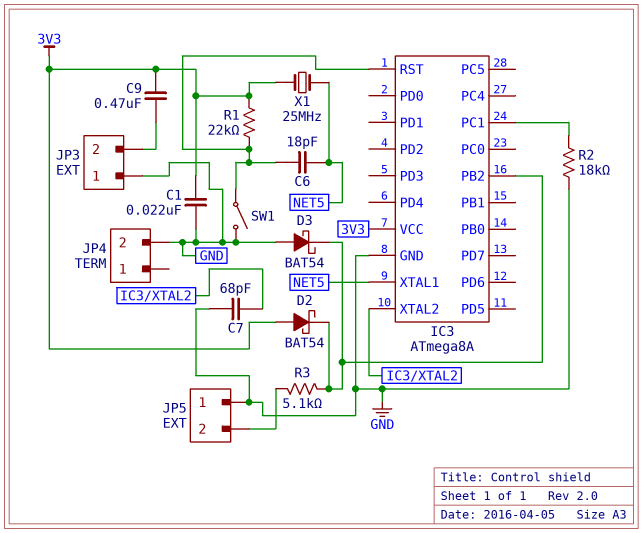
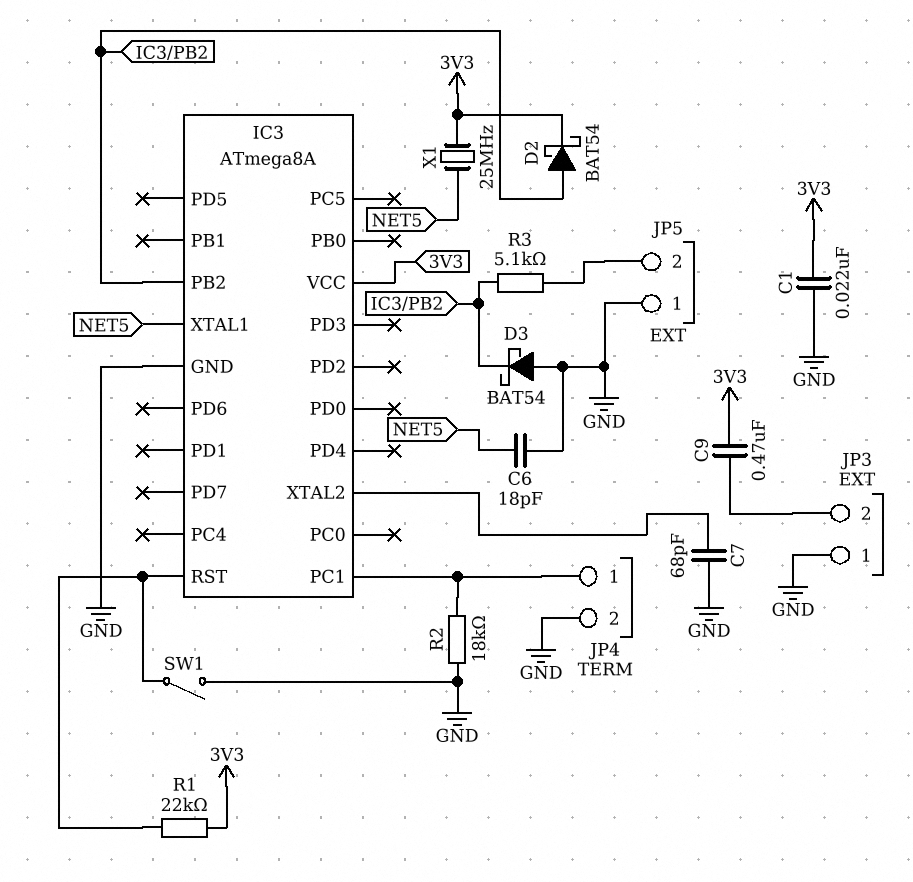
C6: 18pF (IC3/RST, NET5) -> 18pF (GND, NET5)
D2: schottky BAT54 (A 3V3, K IC3/PB2) -> schottky BAT54 (A IC3/PB2, K 3V3)
JP4 pin 1: none -> IC3/PC1

